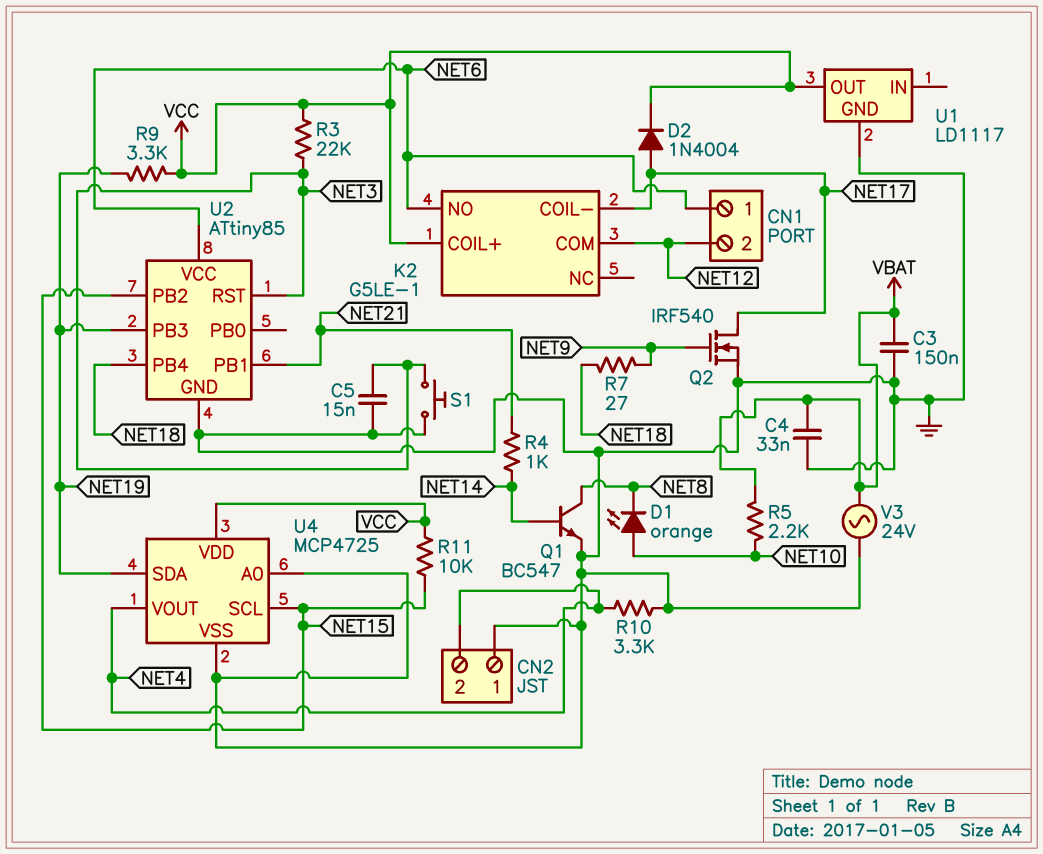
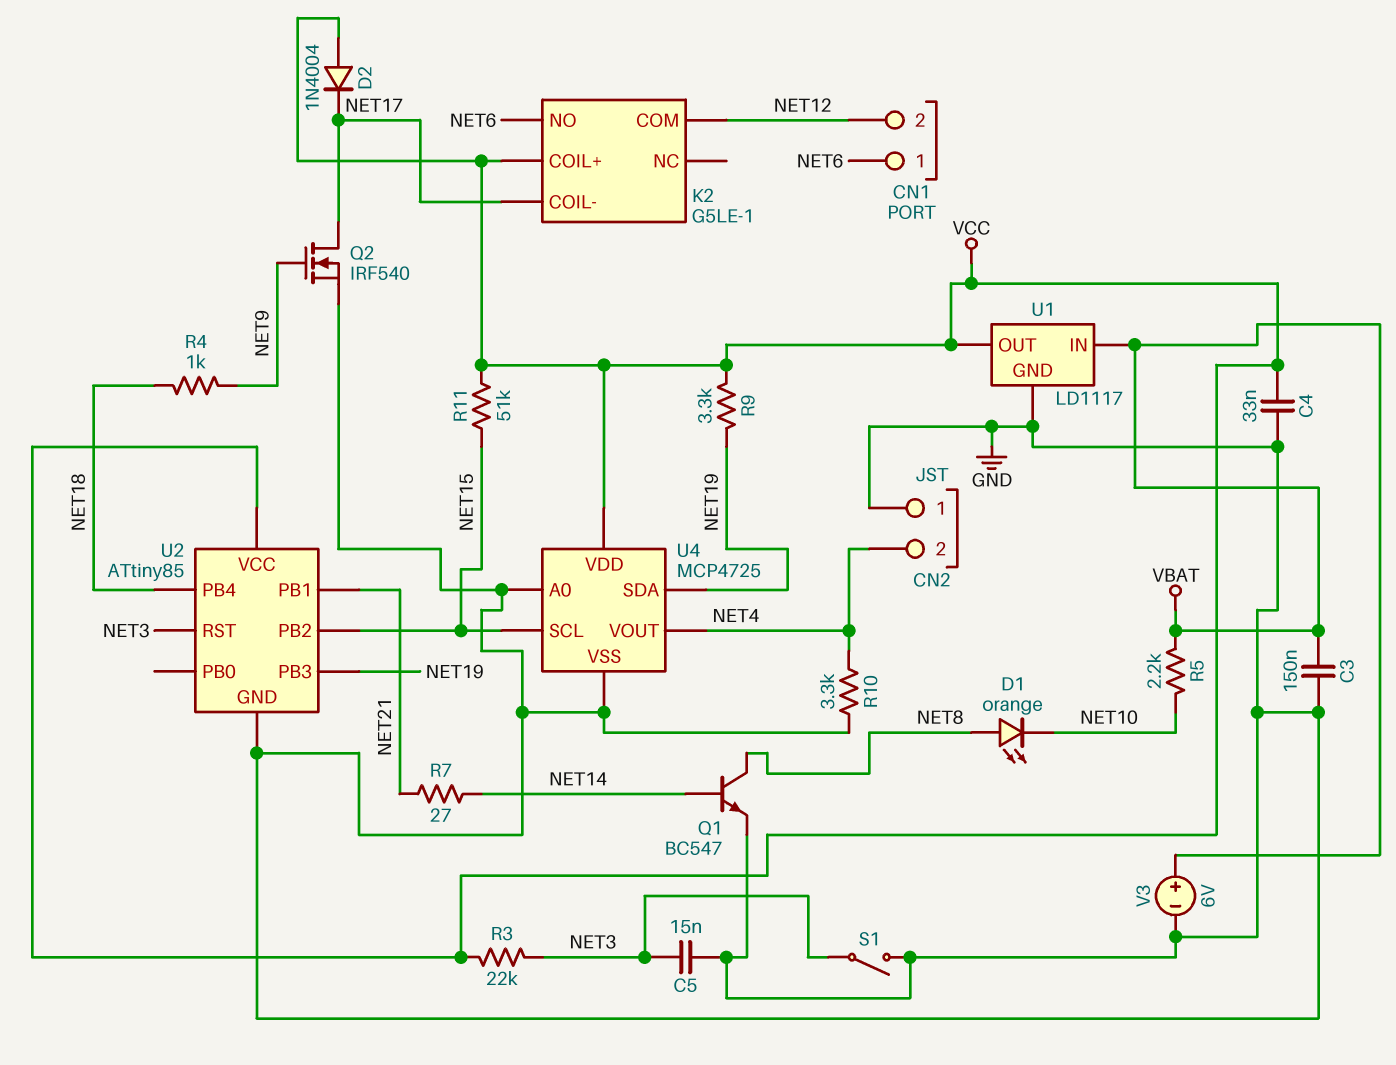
C4: 33nF (GND, VBAT) -> 33nF (GND, VCC)
D1: LED orange (A NET10, K NET8) -> LED orange (A NET8, K NET10)
D2: diode 1N4004 (A NET17, K VCC) -> diode 1N4004 (A VCC, K NET17)
R4: 1k (NET14, NET21) -> 1k (NET9, NET18)
R7: 27 (NET9, NET18) -> 27 (NET14, NET21)
R11: 10k (NET15, VCC) -> 51k (NET15, VCC)
S1: button (GND, NET3) -> switch (GND, NET3)
U1 pin IN: none -> VBAT
U2 pin VCC: NET6 -> VCC
V3: AC 24V (GND, VBAT) -> 6V (plus VBAT, minus GND)

